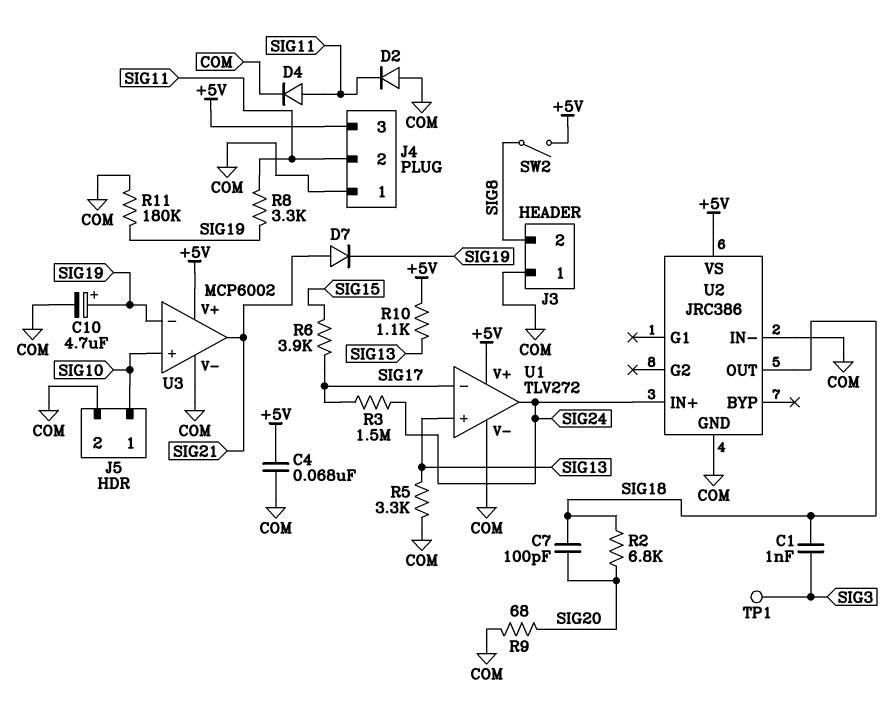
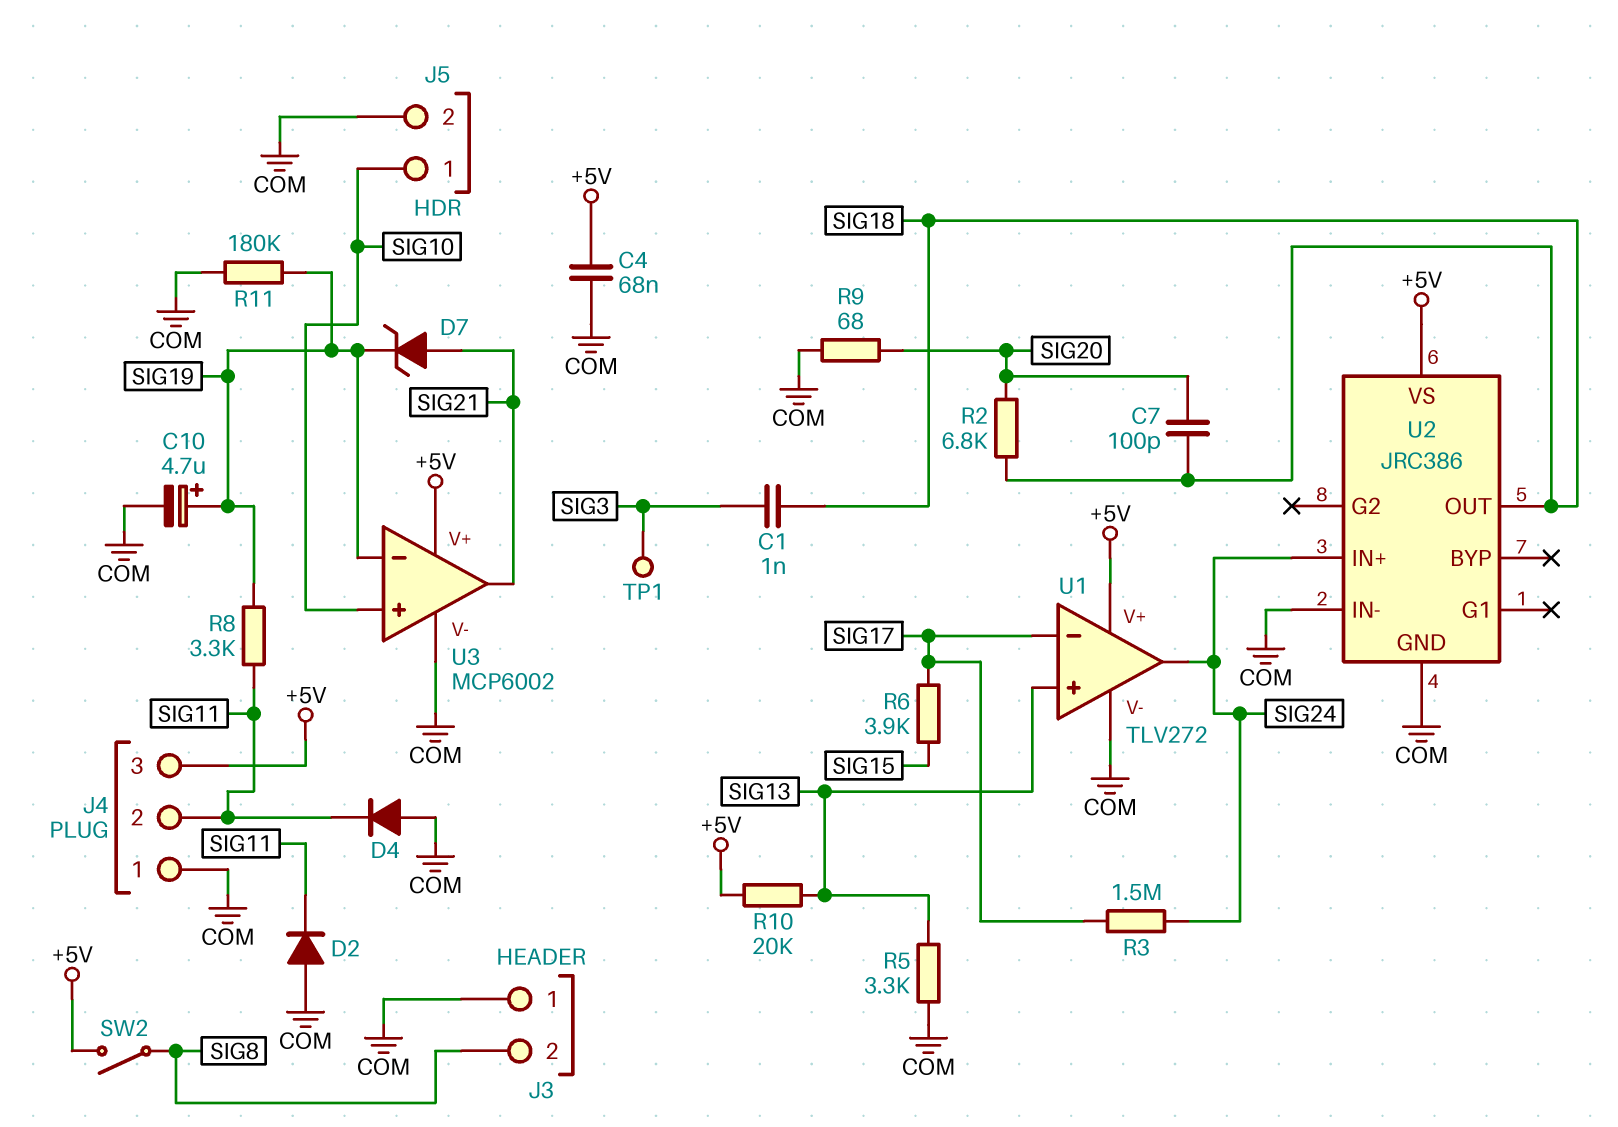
D4: diode (A SIG11, K COM) -> diode (A COM, K SIG11)
D7: diode (A SIG21, K SIG19) -> zener (A SIG21, K SIG19)
R10: 1.1k (+5V, SIG13) -> 20k (+5V, SIG13)

